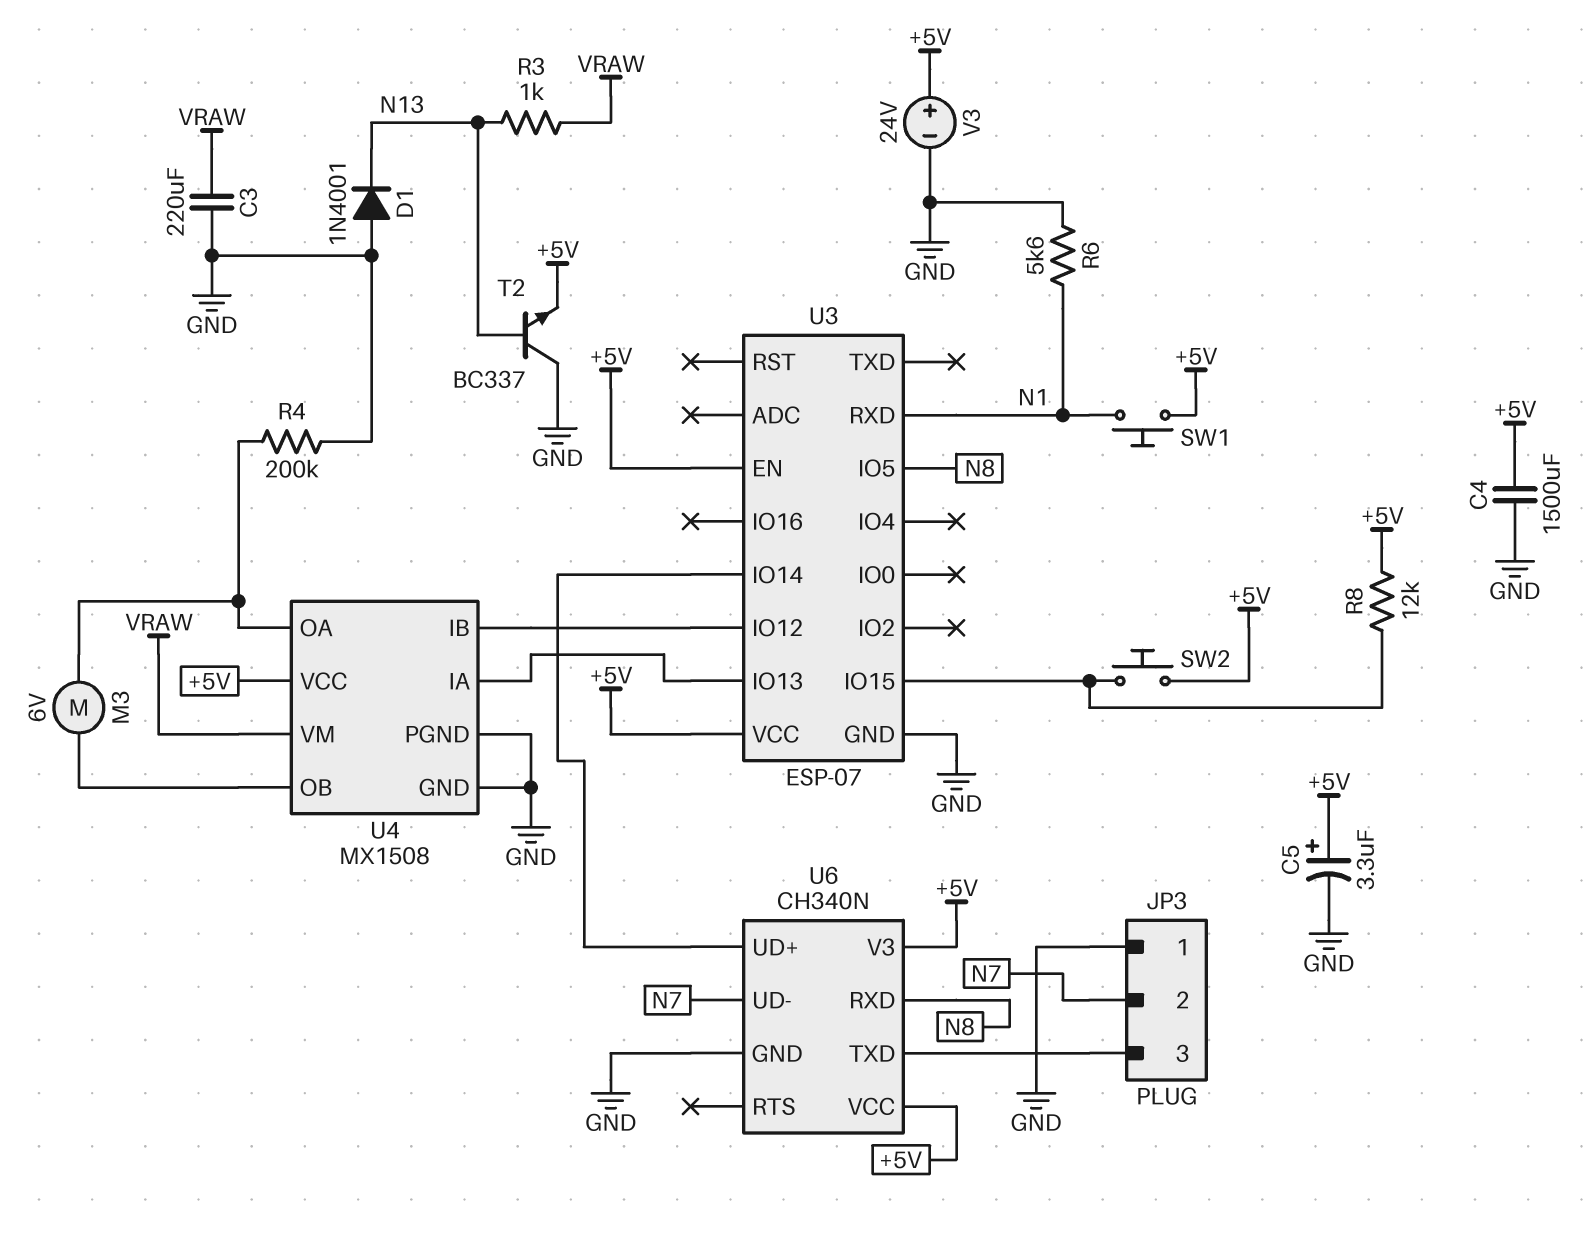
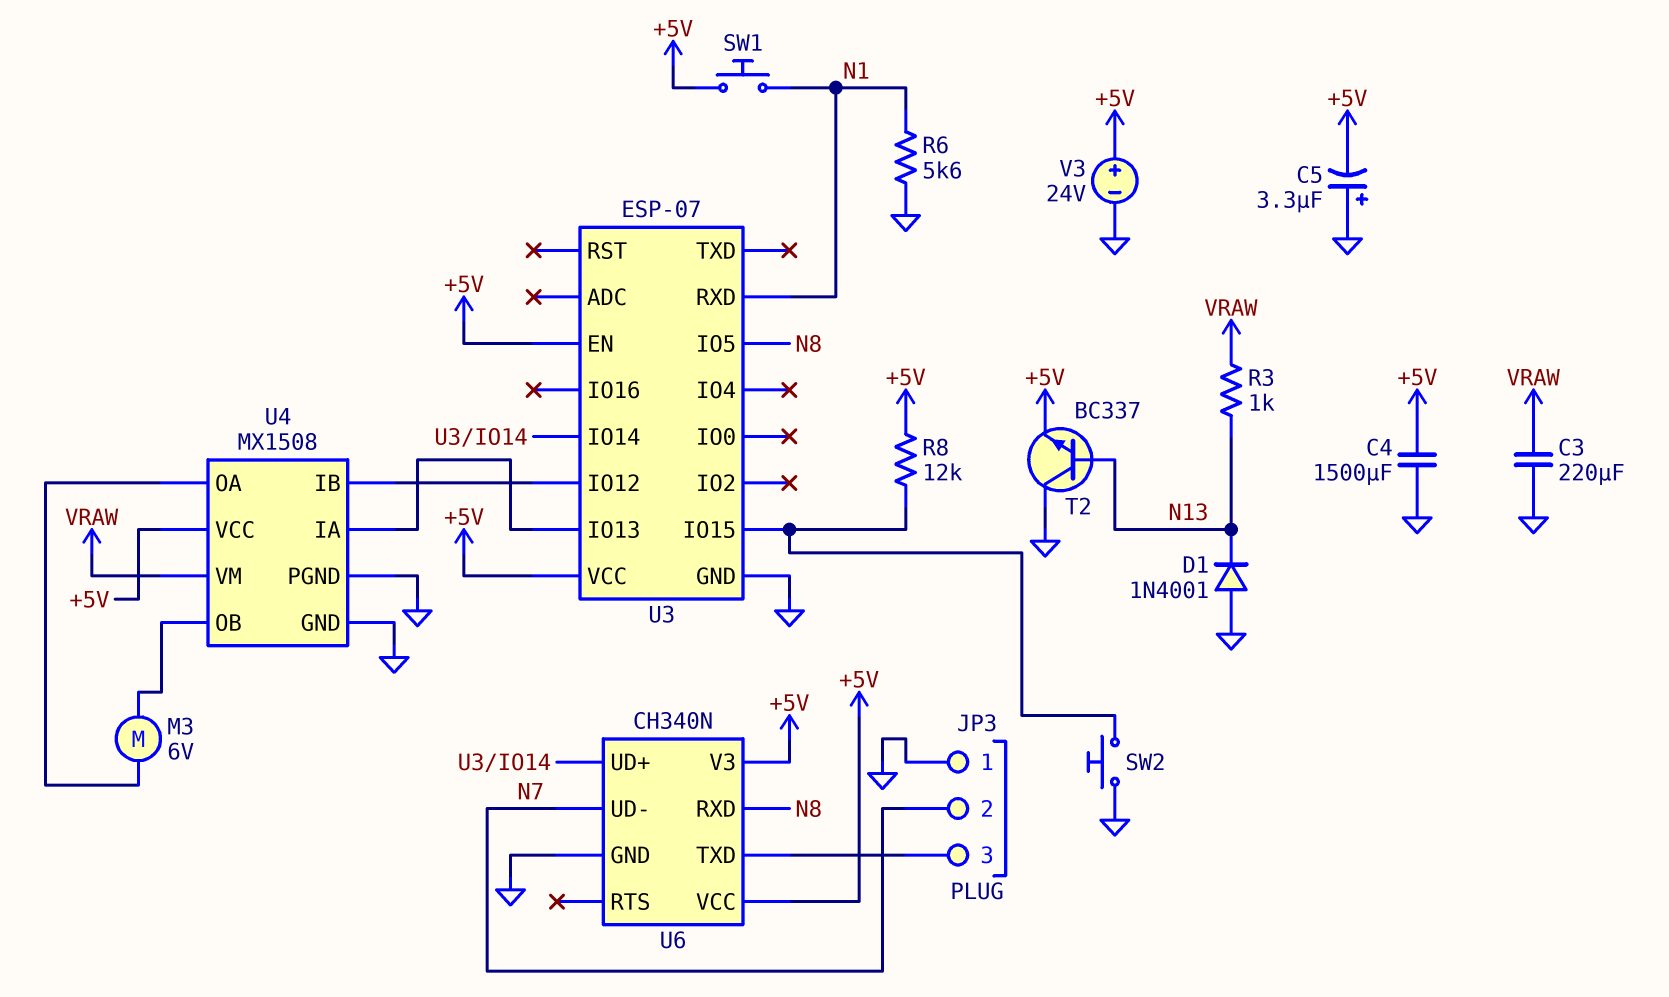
C5: 3.3uF (plus +5V, minus GND) -> 3.3uF (plus GND, minus +5V)
R4: 200k (GND, U4/OA) -> none
SW2: button (+5V, U3/IO15) -> button (GND, U3/IO15)

